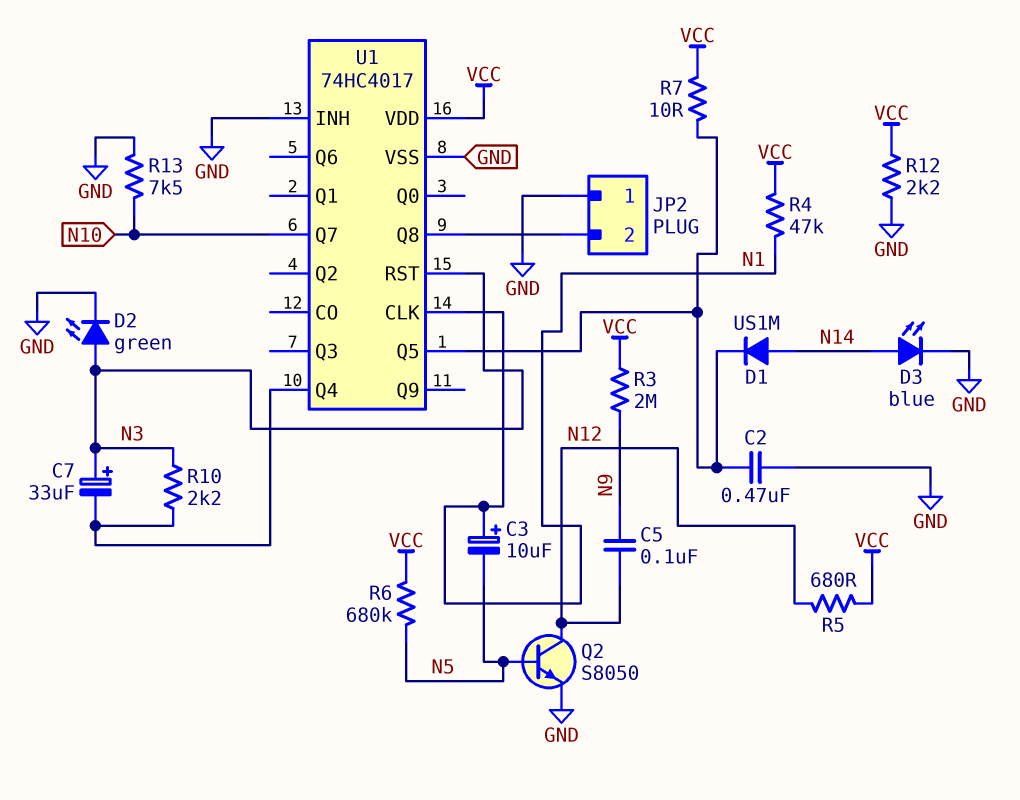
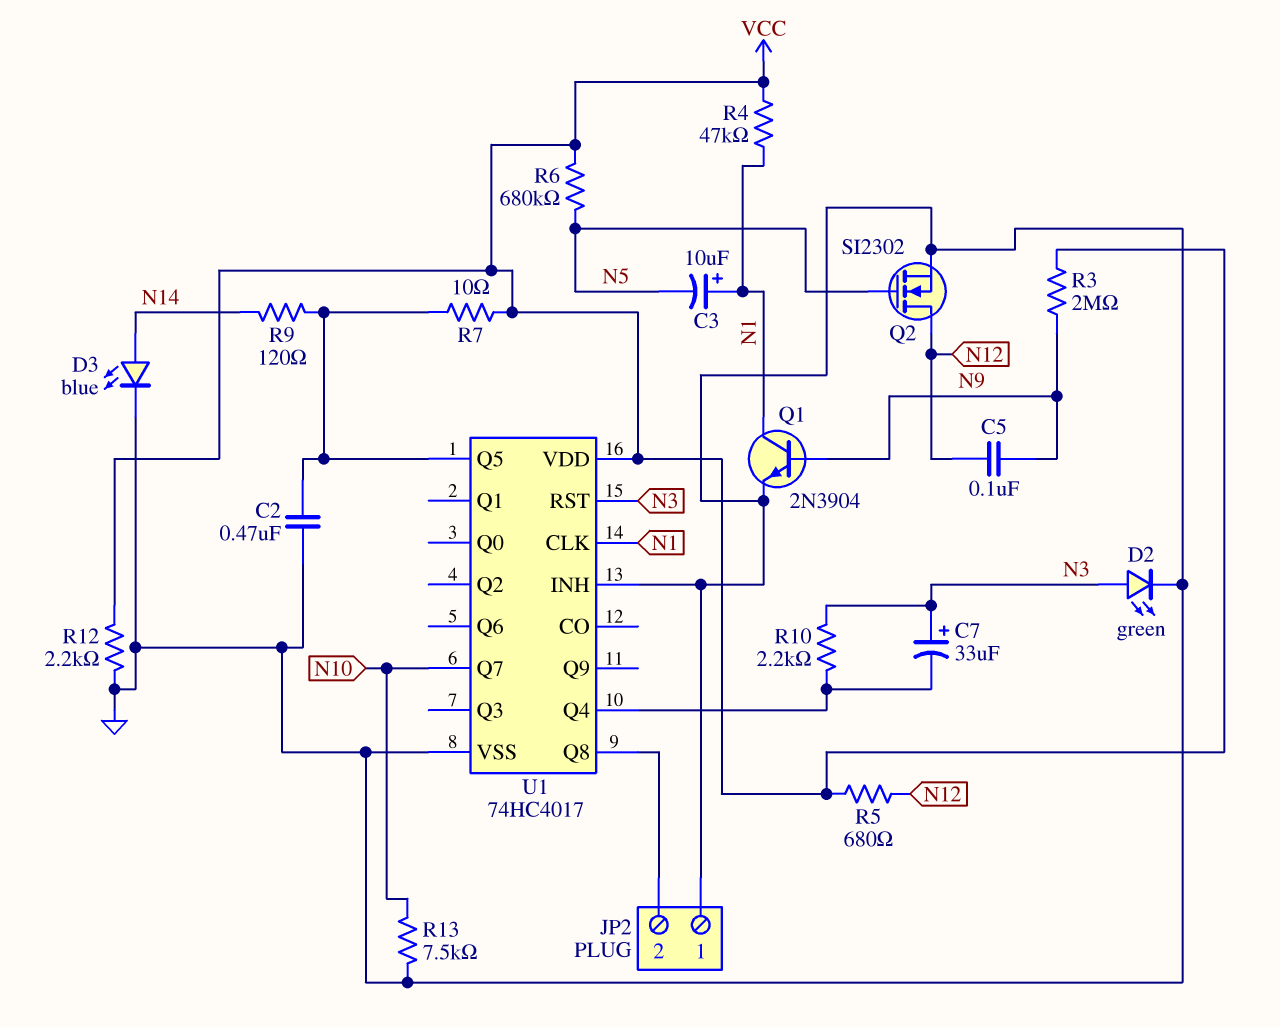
D1: diode US1M (A N14, K U1/Q5) -> none
Q1: none -> NPN 2N3904 (B N9, C N1, E GND)
Q2: NPN S8050 (B N5, C N12, E GND) -> NMOS SI2302 (G N5, D N12, S GND)
R9: none -> 120 (N14, U1/Q5)

